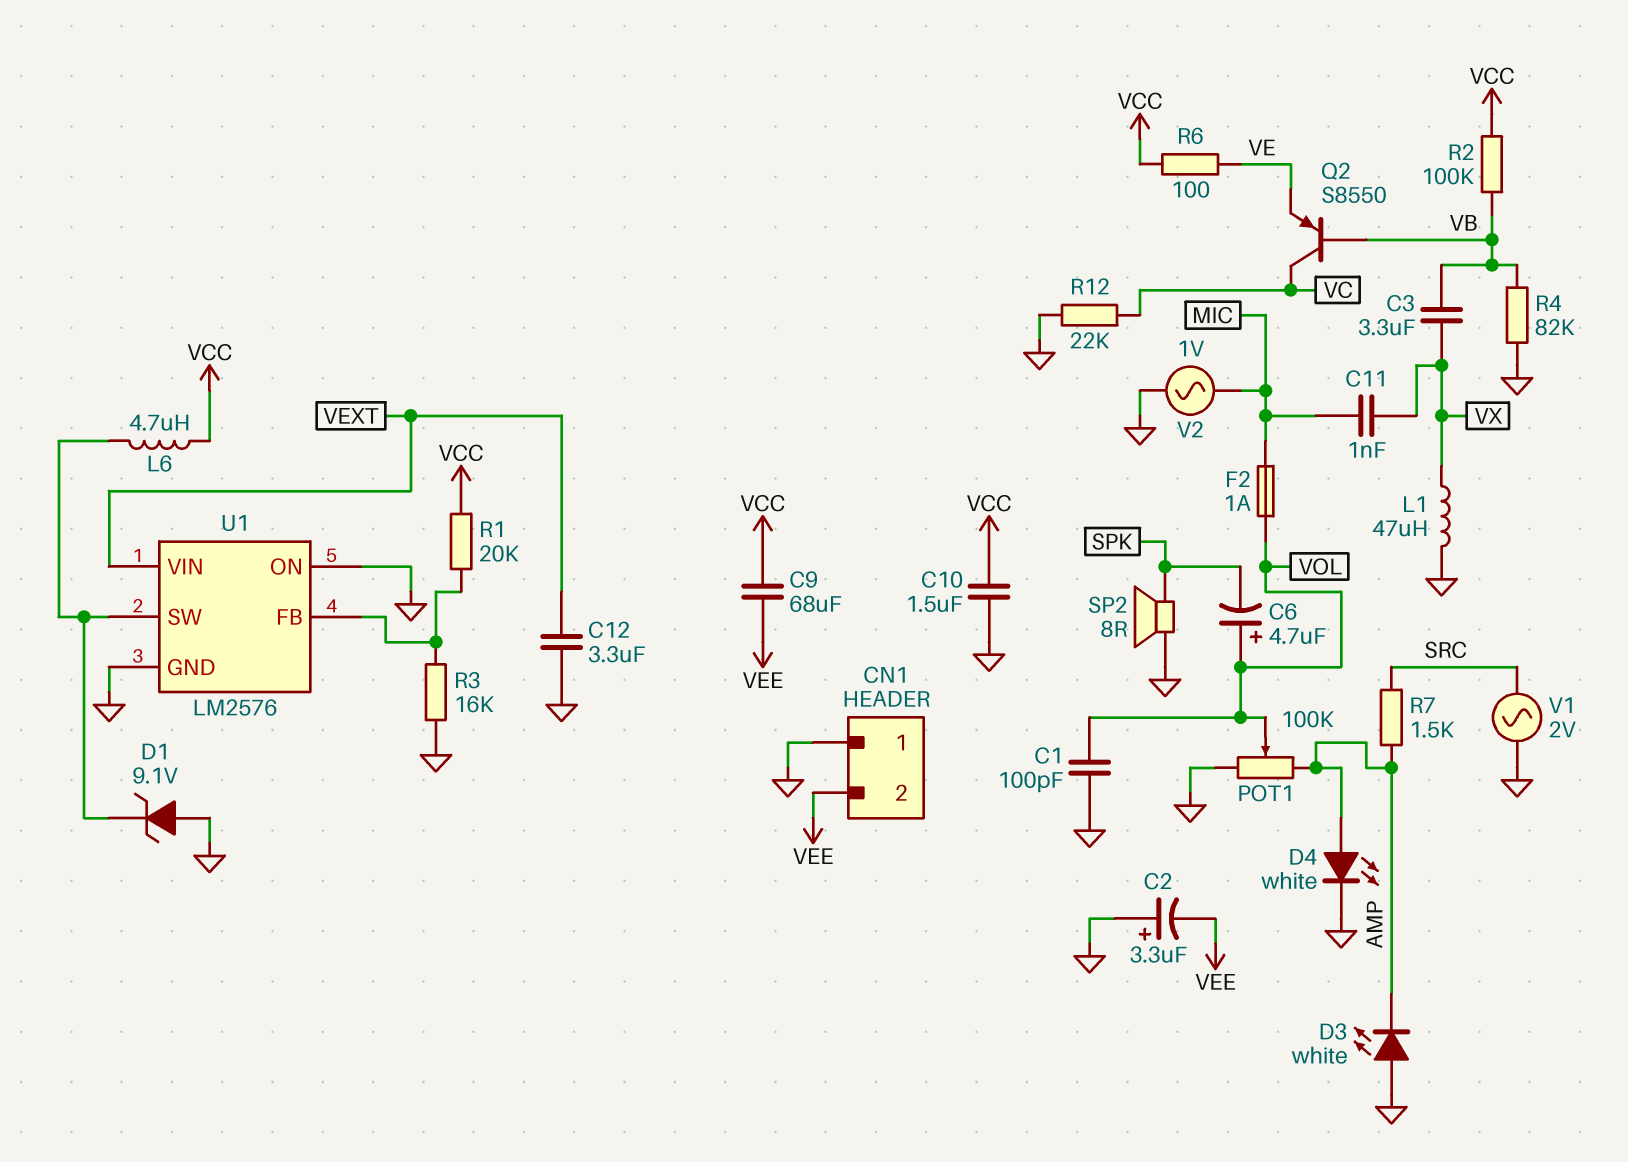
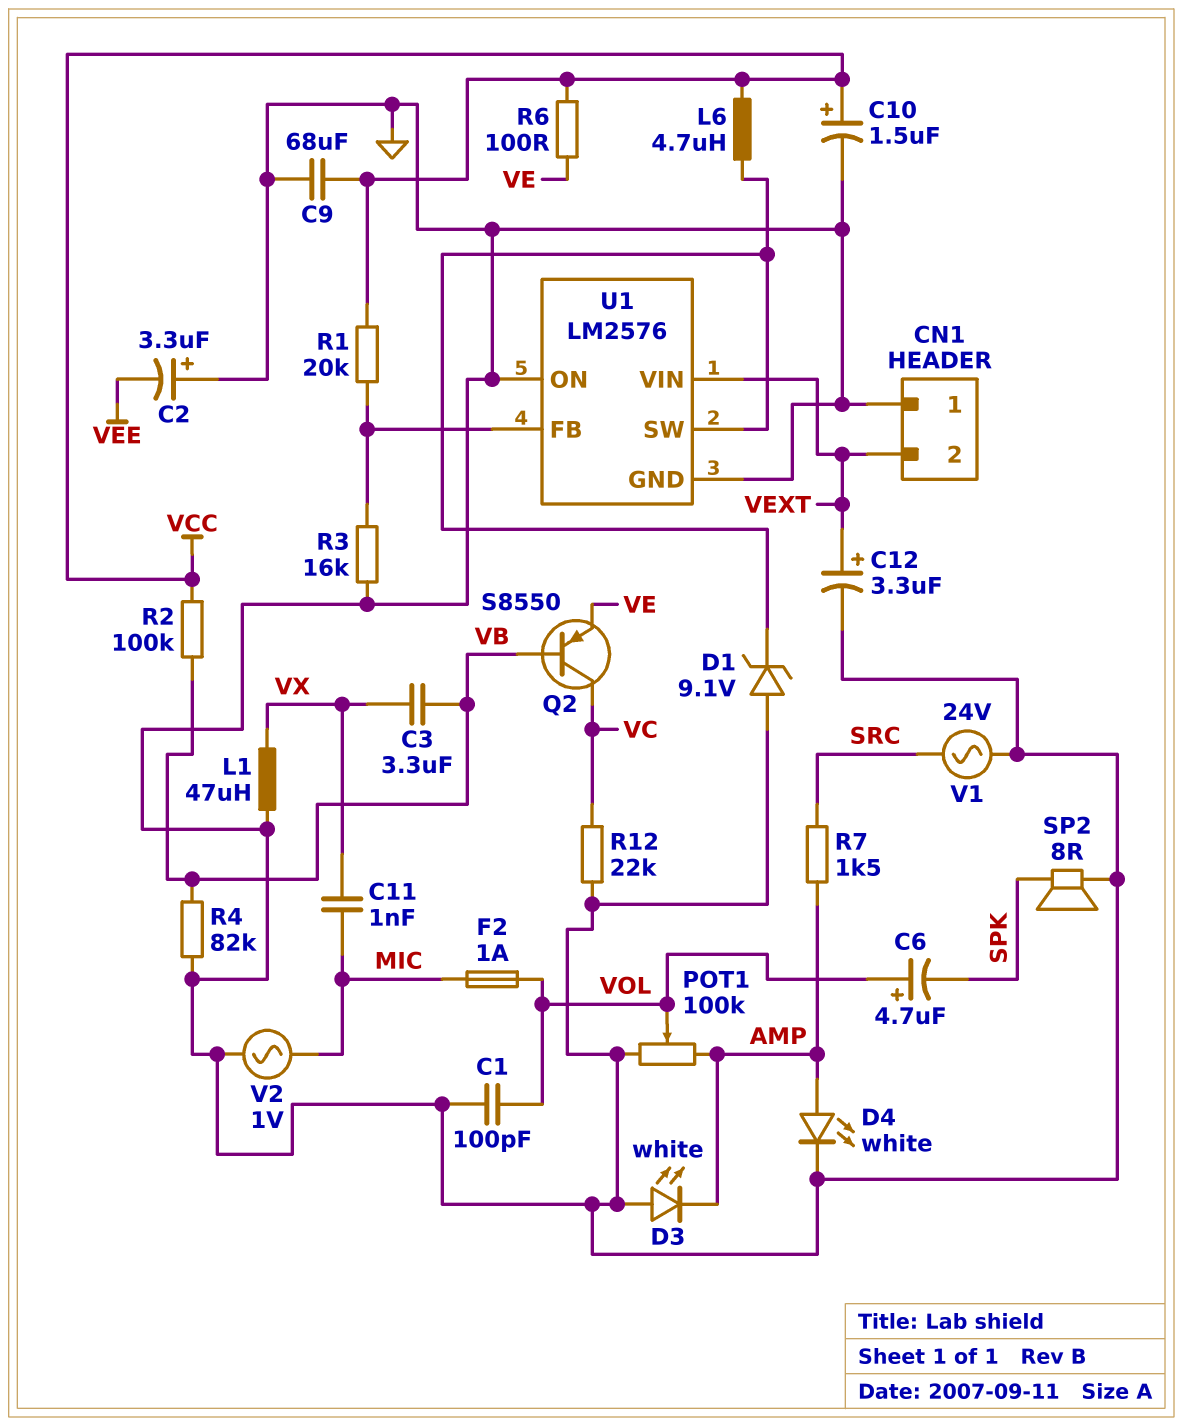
C9: 68uF (VCC, VEE) -> 68uF (GND, VCC)
C10: 1.5uF (GND, VCC) -> 1.5uF (plus VCC, minus GND)
C12: 3.3uF (GND, VEXT) -> 3.3uF (plus VEXT, minus GND)
CN1 pin 2: VEE -> VEXT
V1: AC 2V (GND, SRC) -> AC 24V (GND, SRC)

